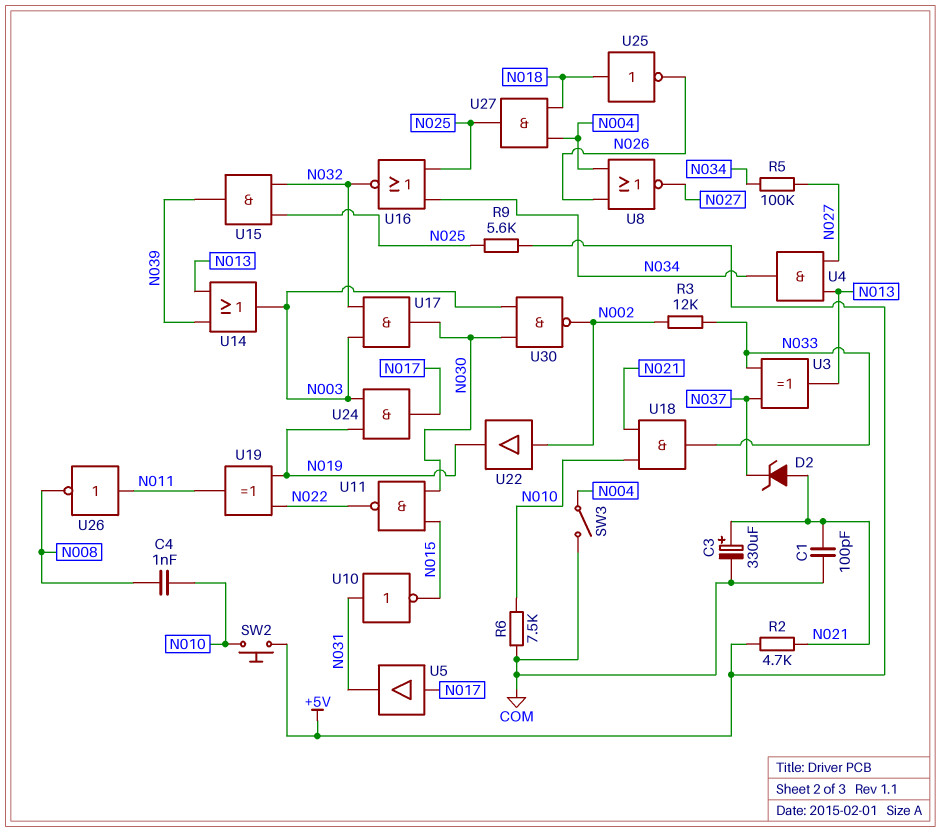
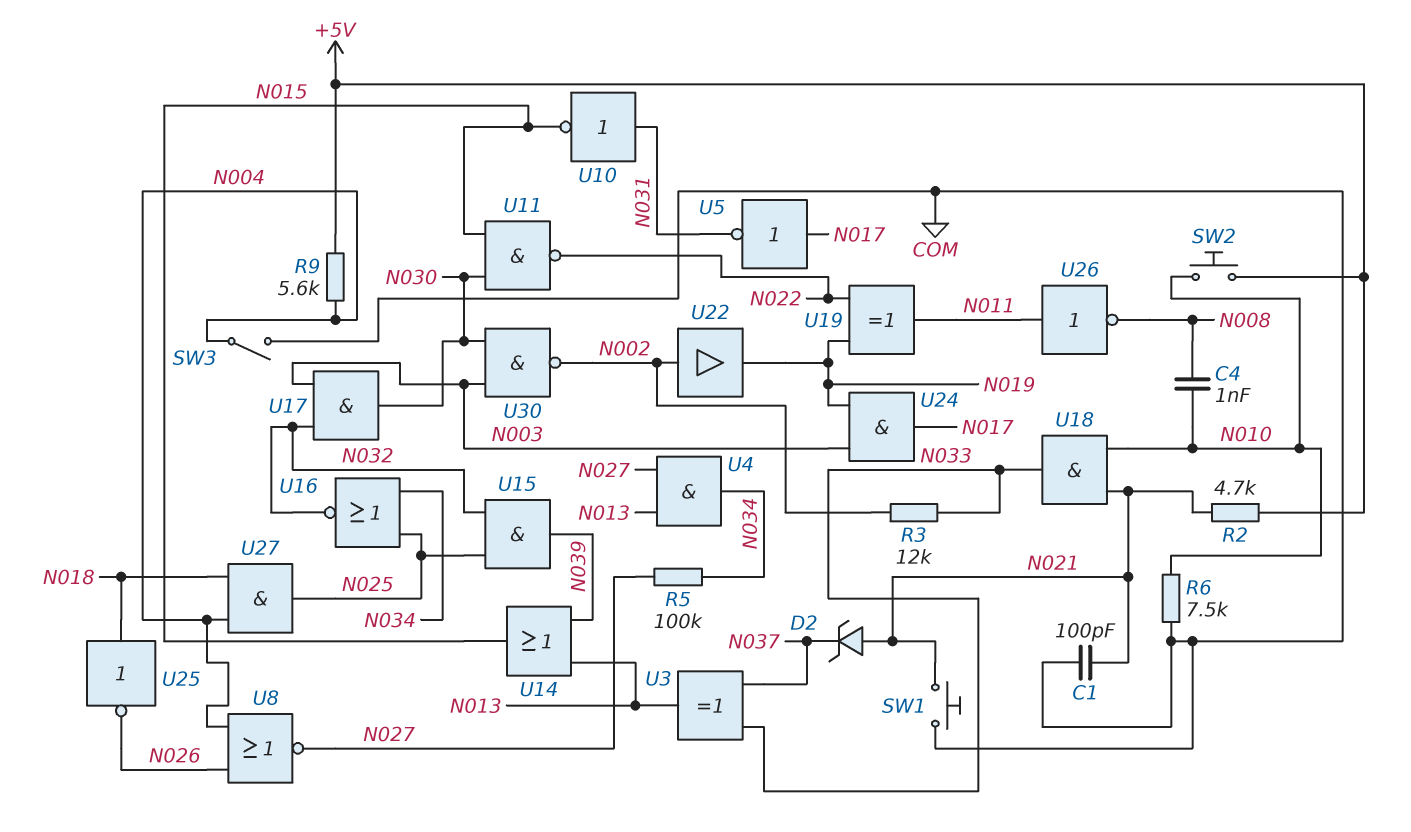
C3: 330uF (plus N021, minus COM) -> none
R9: 5.6k (+5V, N025) -> 5.6k (+5V, N004)
SW1: none -> button (COM, N021)
U5: buffer (in N017, out N031) -> NOT (in N017, out N031)
U14: OR (in N013, in N039, out N003) -> OR (in N013, in N039, out N015)

